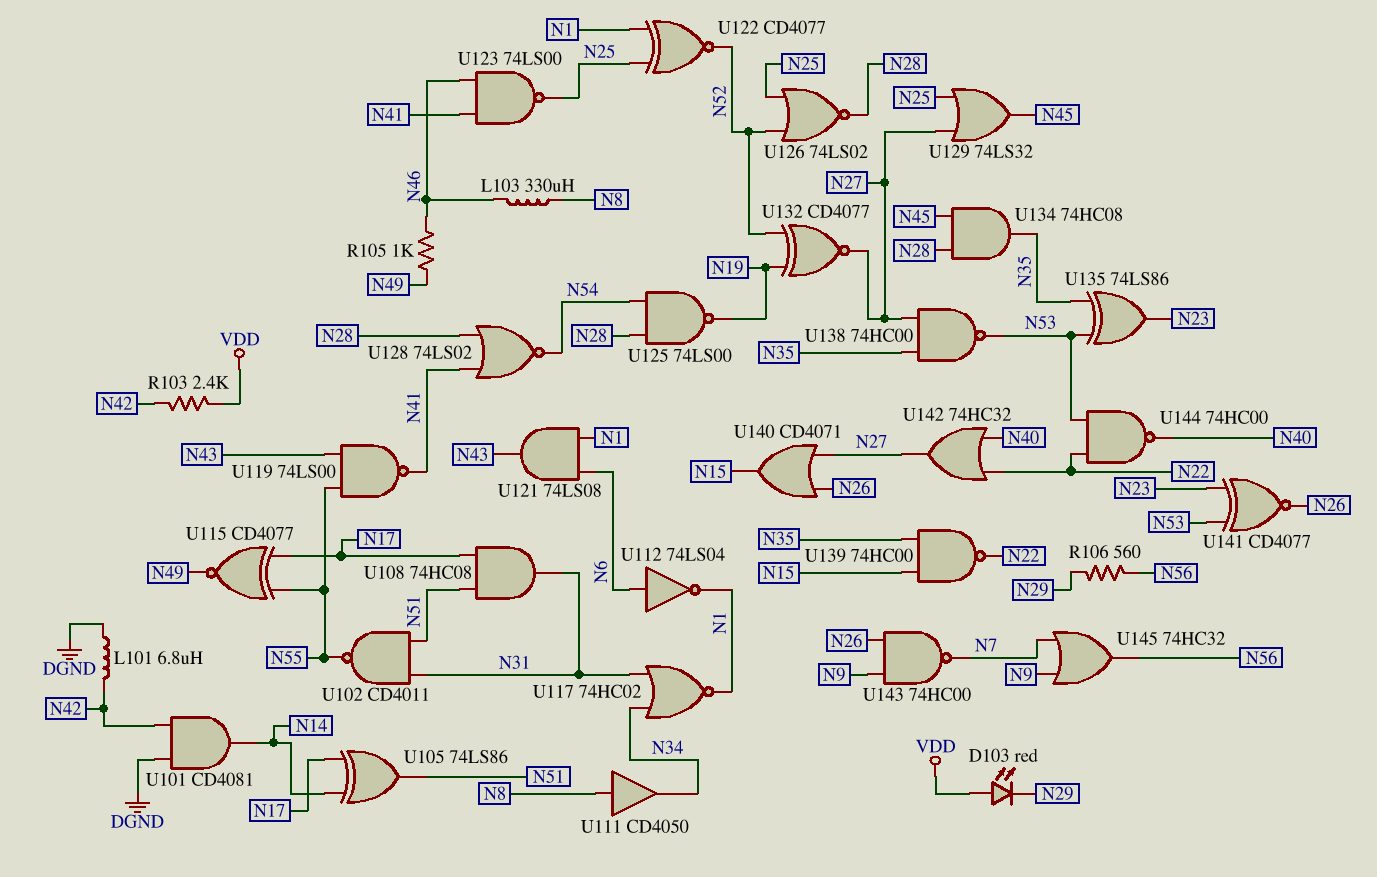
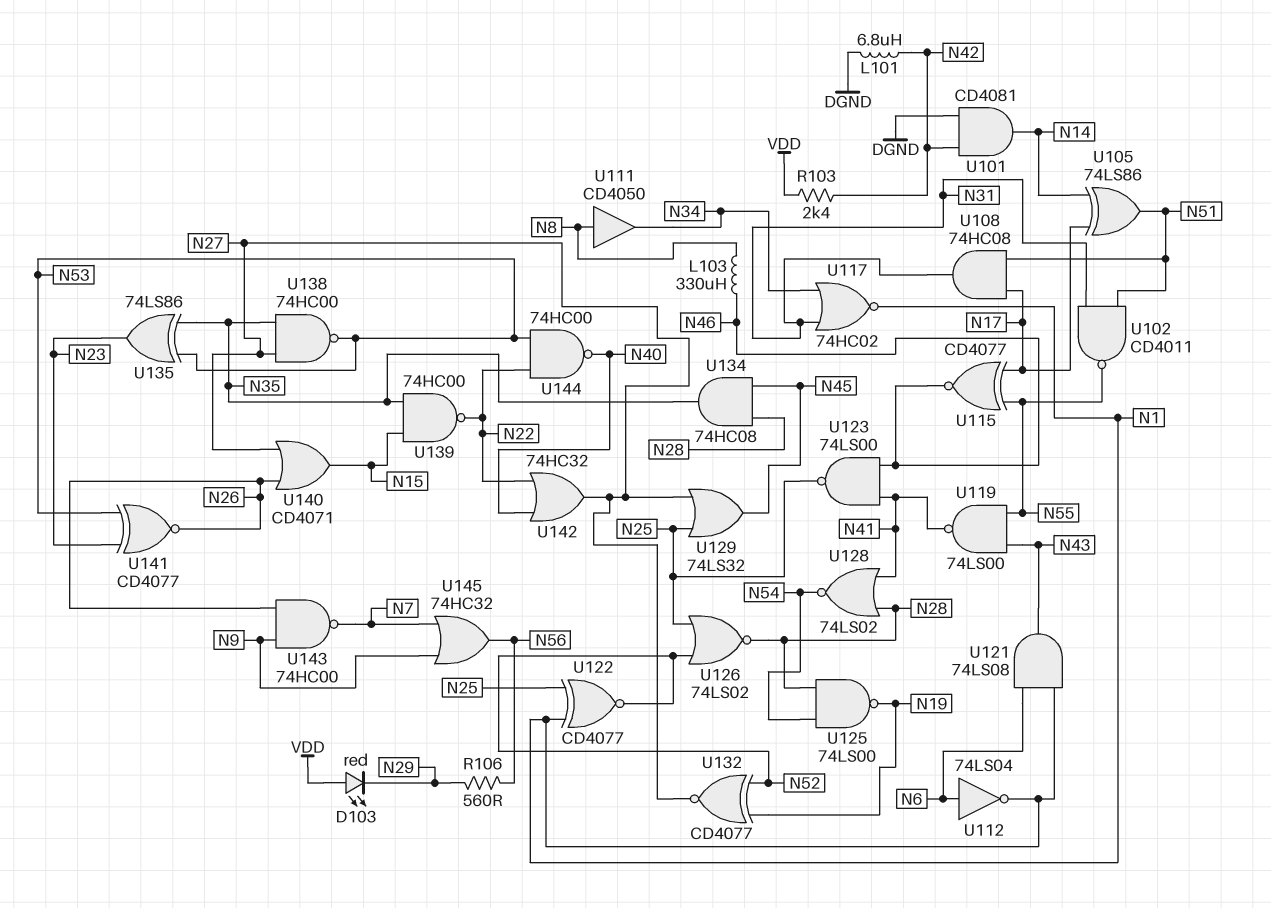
R105: 1k (N46, N49) -> none
U115: XNOR CD4077 (in N17, in N55, out N49) -> XNOR CD4077 (in N17, in N55, out N46)

